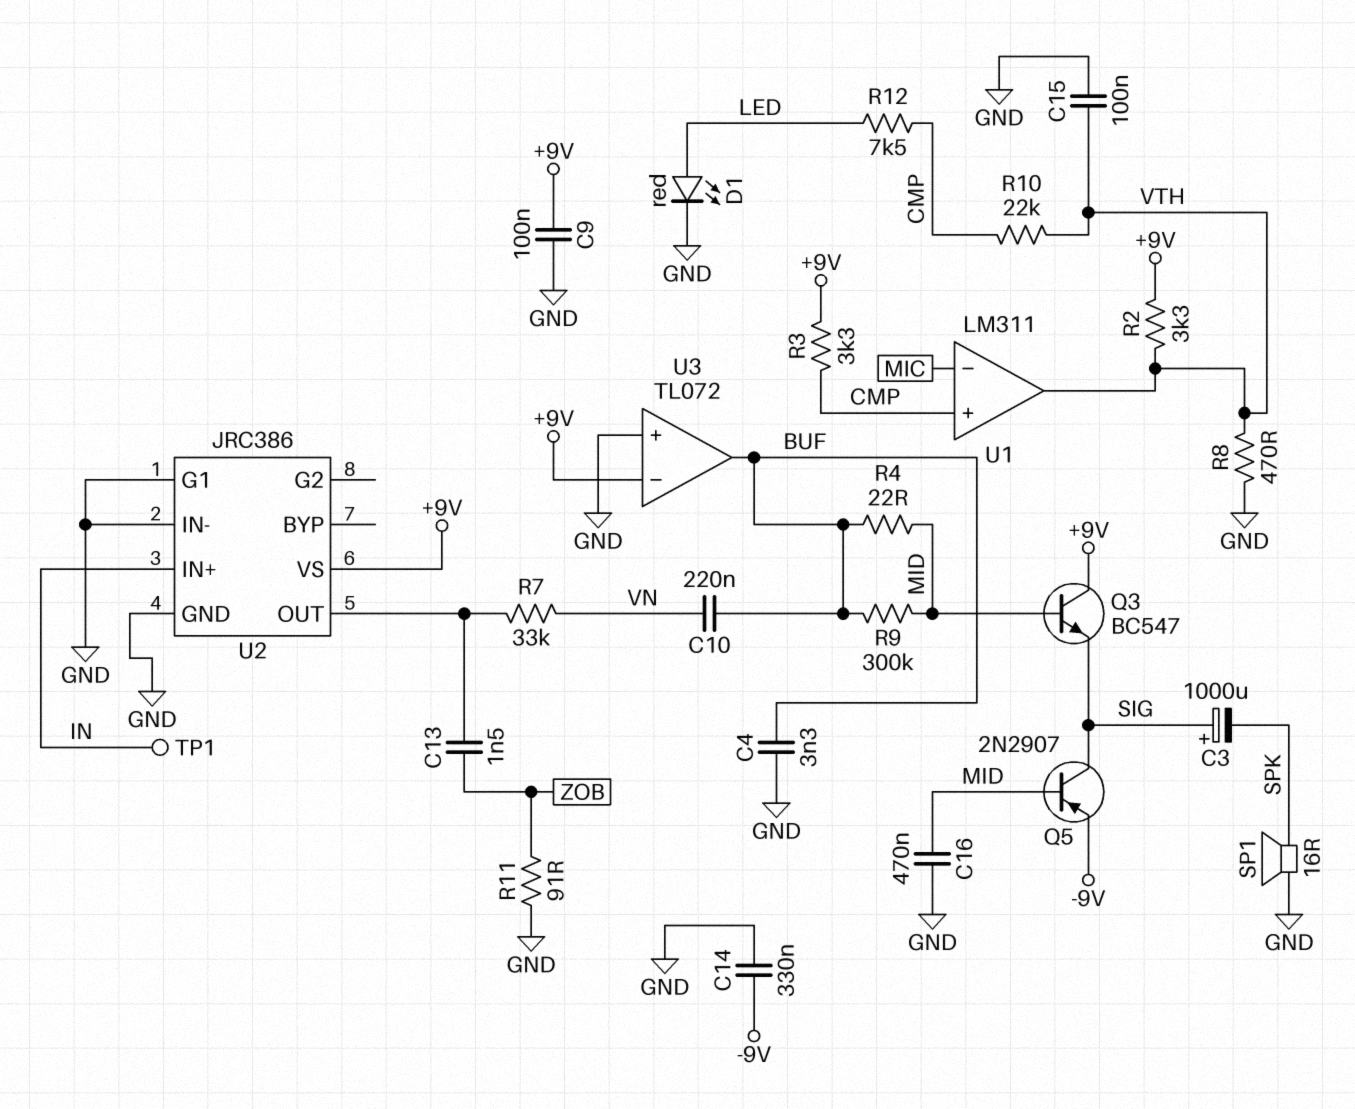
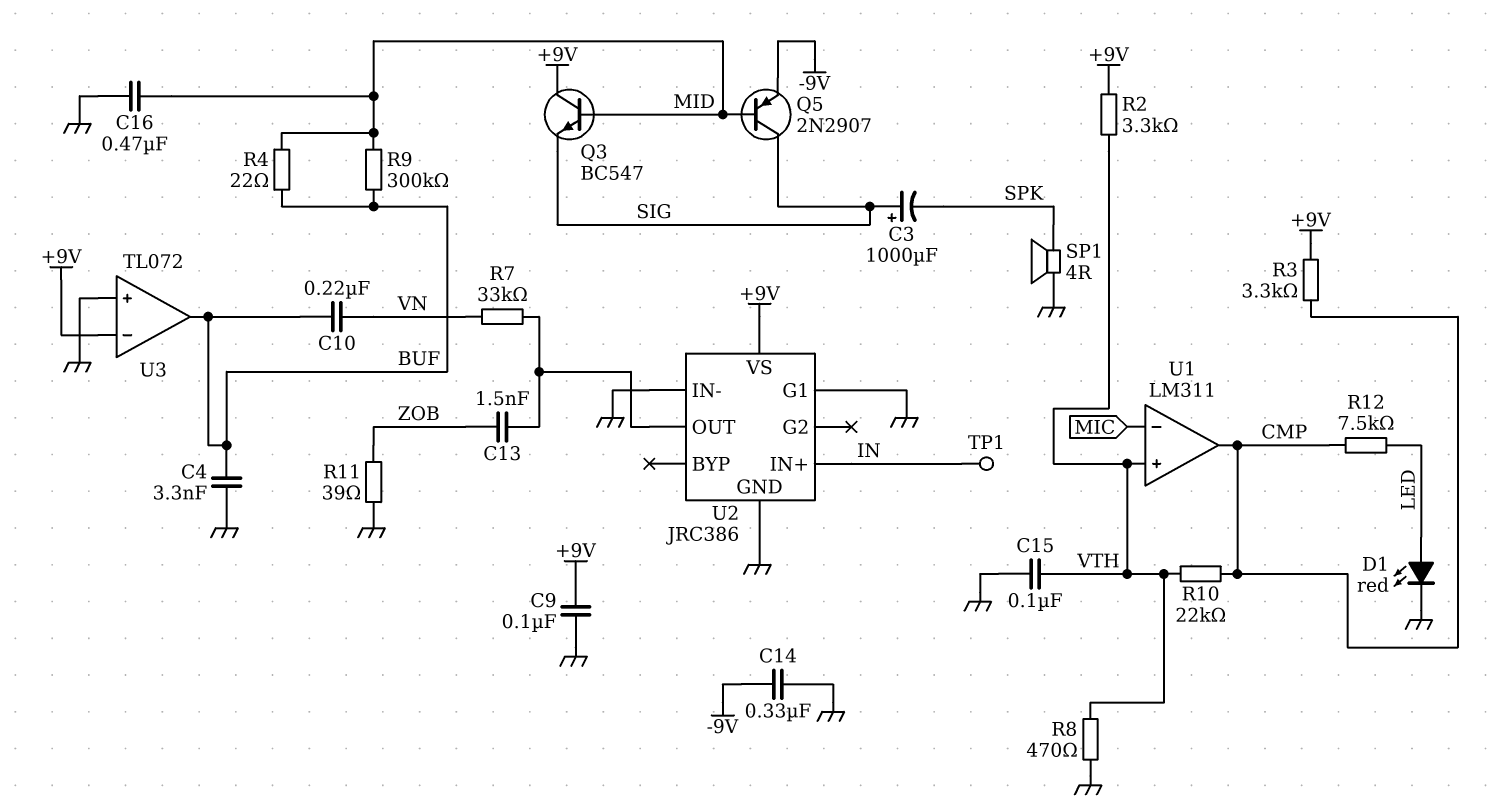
R11: 91 (GND, ZOB) -> 39 (GND, ZOB)
SP1: speaker 16R (GND, SPK) -> speaker 4R (GND, SPK)
U1 pin in+: CMP -> VTH
U1 pin out: VTH -> CMP

